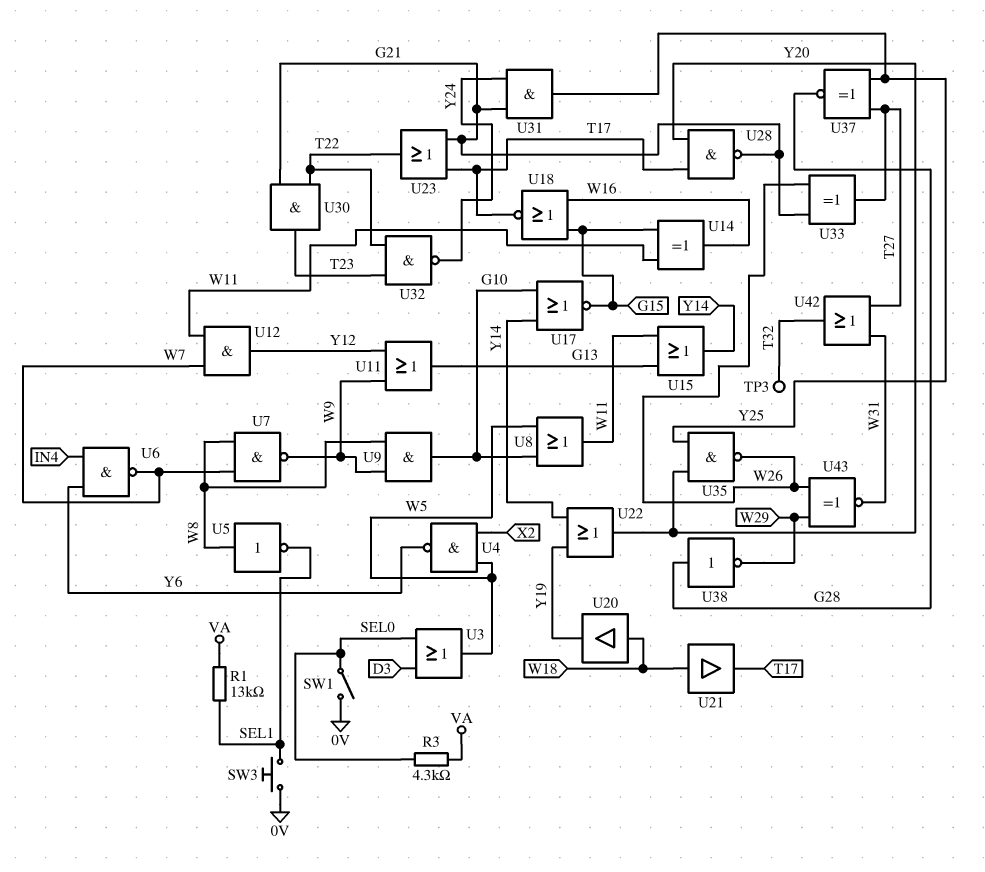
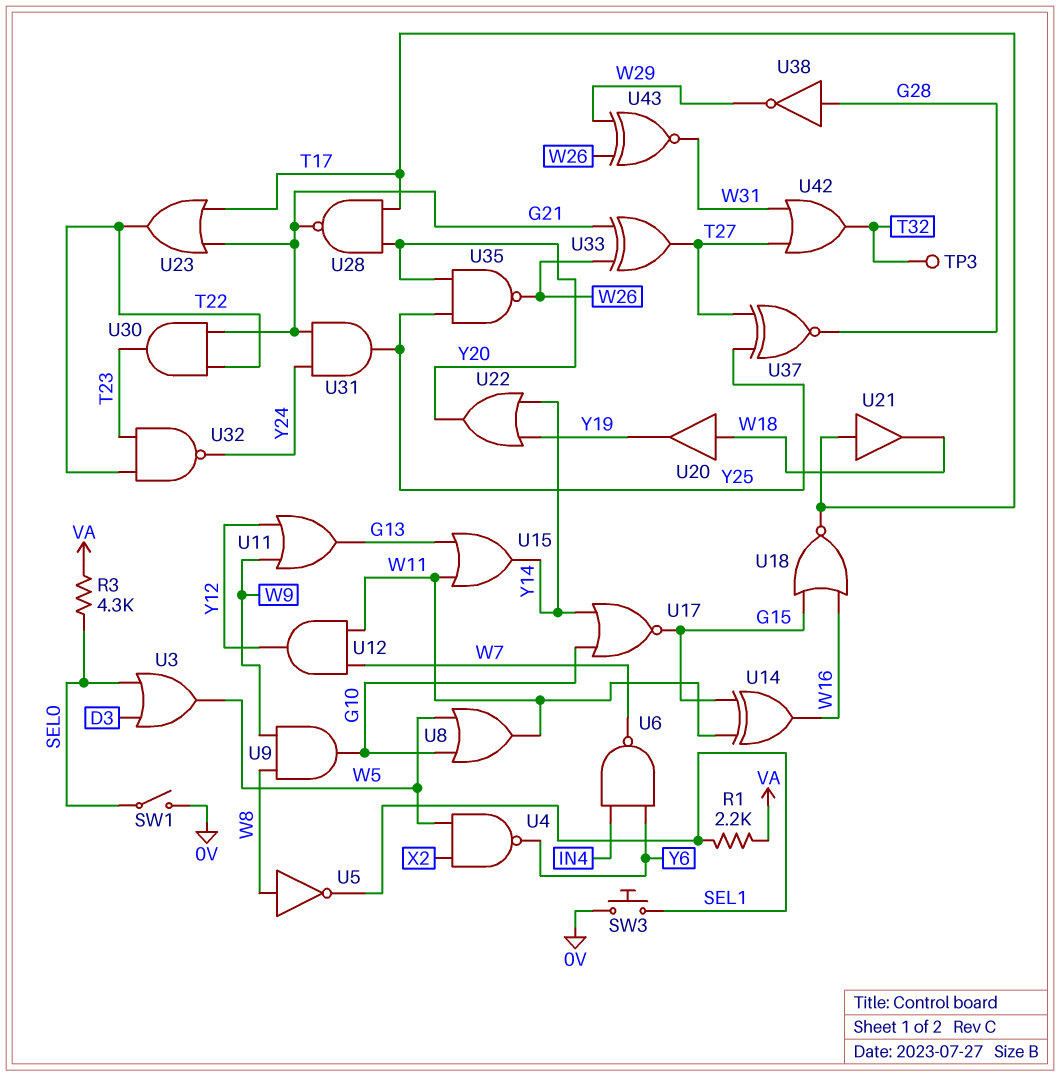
R1: 13k (SEL1, VA) -> 2.2k (SEL1, VA)
U7: NAND (in W7, in W8, out W9) -> none
U21: buffer (in W18, out T17) -> buffer (in T17, out W18)

